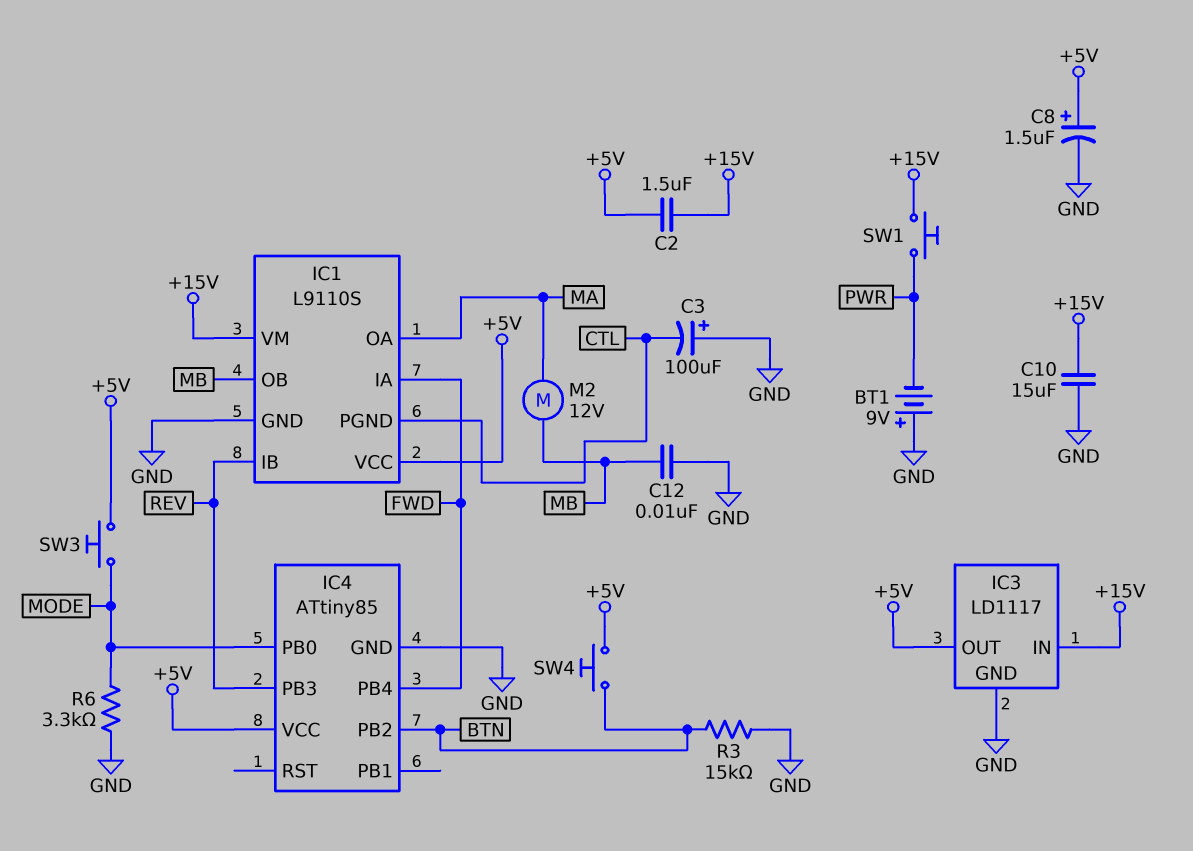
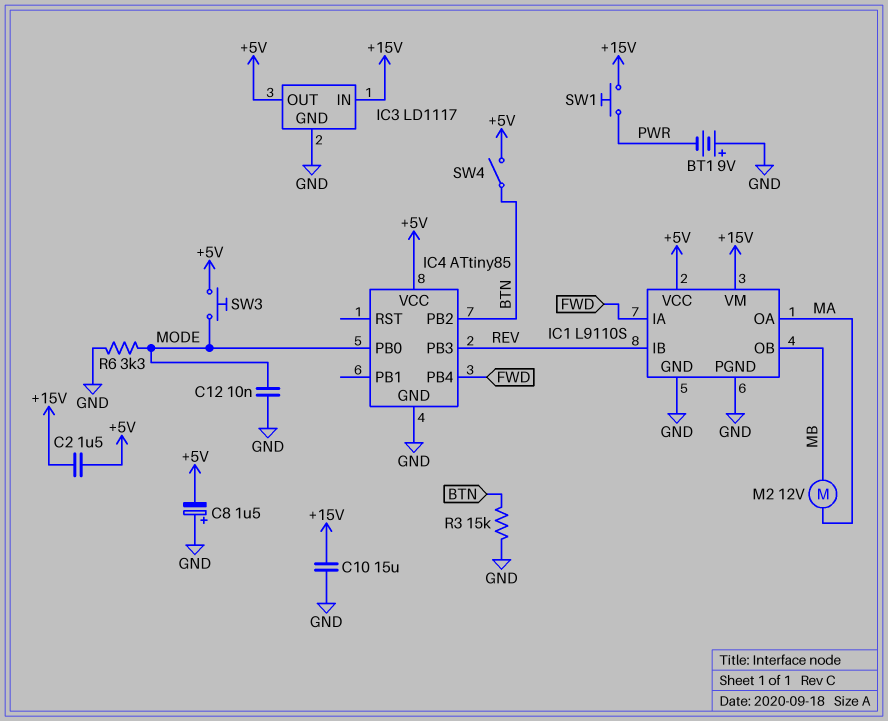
C3: 100uF (plus GND, minus CTL) -> none
C8: 1.5uF (plus +5V, minus GND) -> 1.5uF (plus GND, minus +5V)
C12: 10nF (GND, MB) -> 10nF (GND, MODE)
IC1 pin PGND: CTL -> GND
SW4: button (+5V, BTN) -> switch (+5V, BTN)

